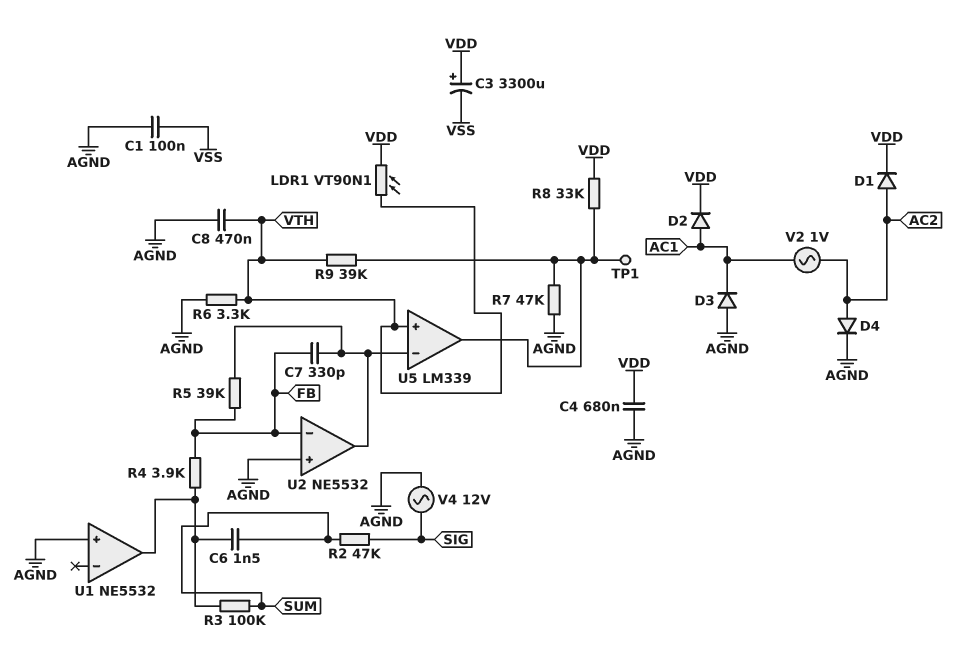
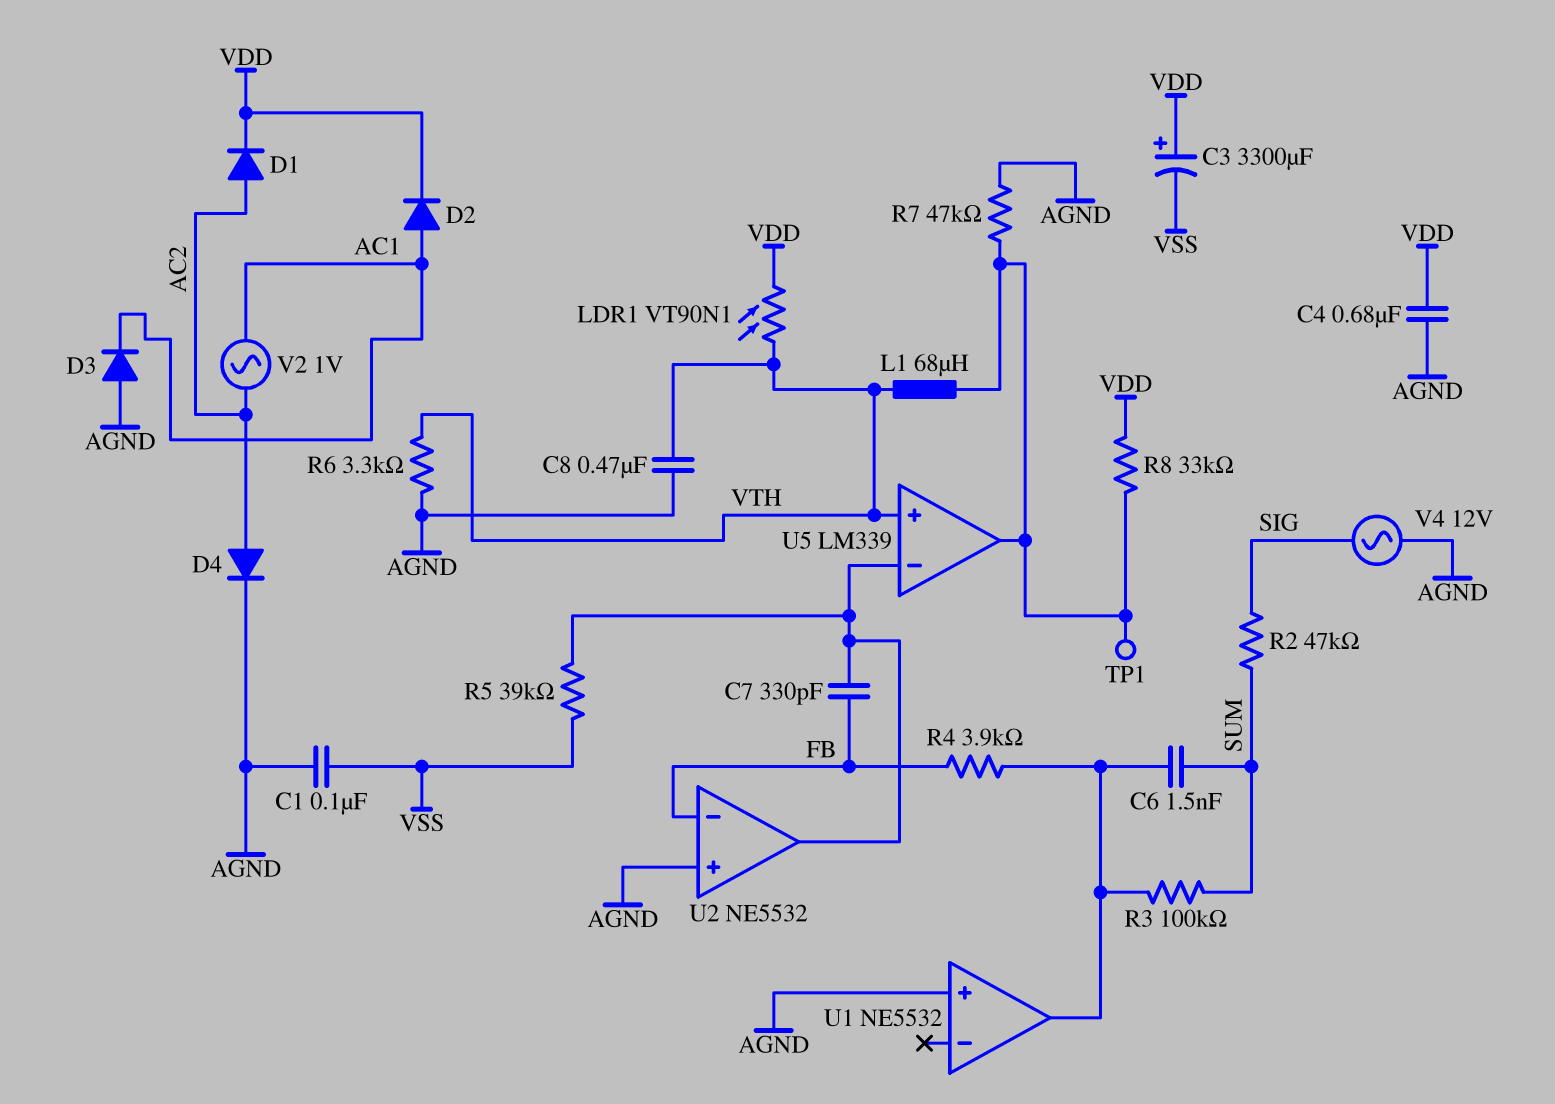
L1: none -> 68uH (U5/out, VTH)
R5: 39k (FB, U2/out) -> 39k (U2/out, VSS)
R9: 39k (U5/out, VTH) -> none

